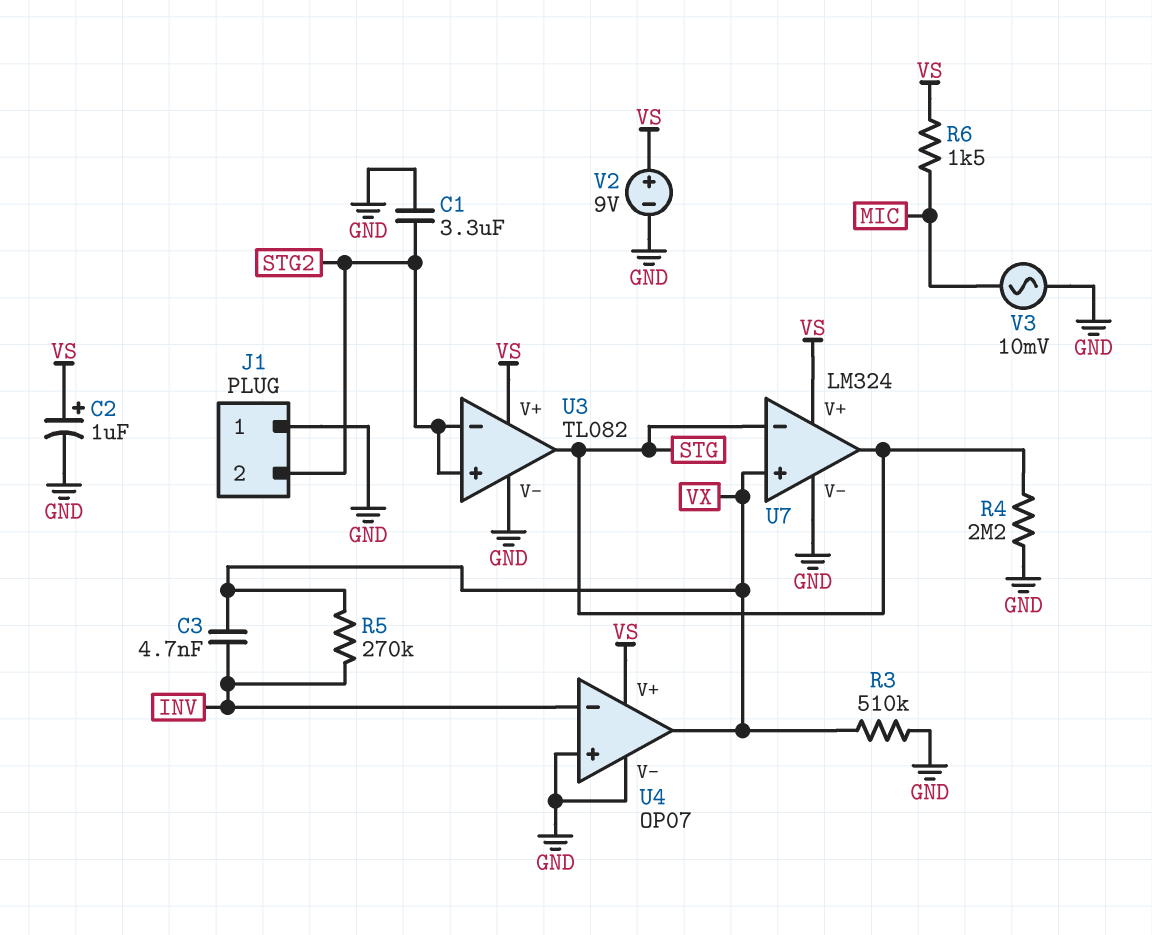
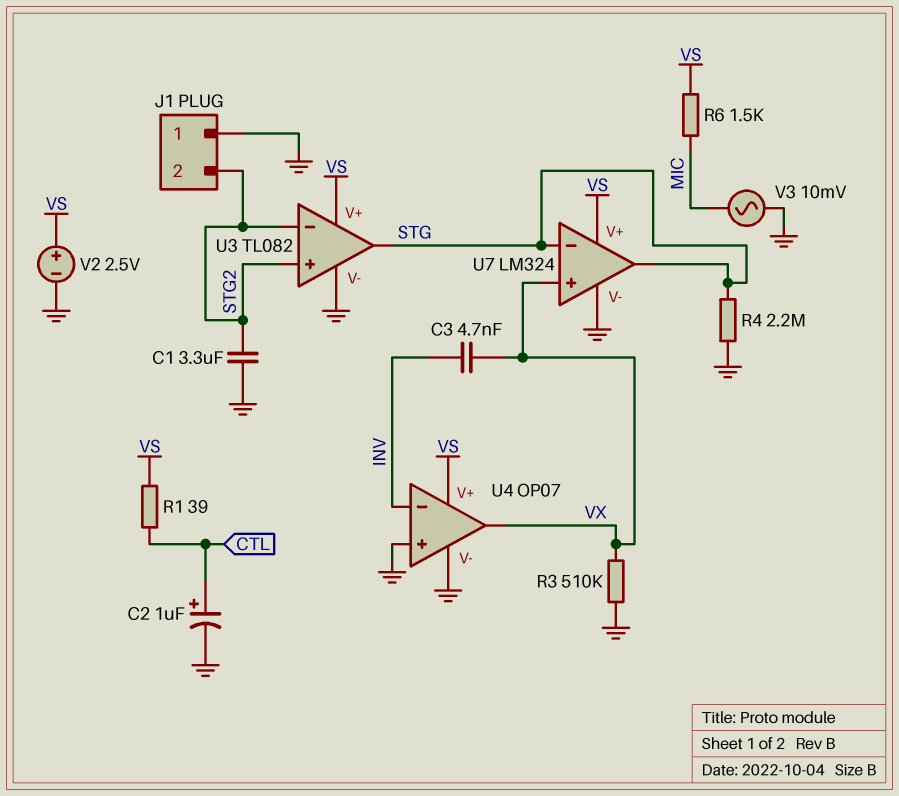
C2: 1uF (plus VS, minus GND) -> 1uF (plus CTL, minus GND)
R1: none -> 39 (CTL, VS)
R5: 270k (INV, VX) -> none
V2: 9V (plus VS, minus GND) -> 2.5V (plus VS, minus GND)

